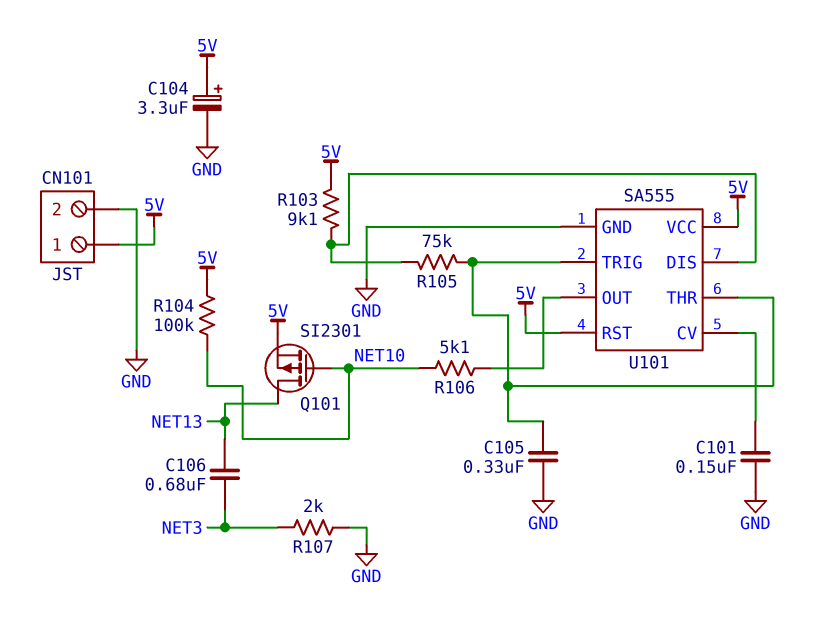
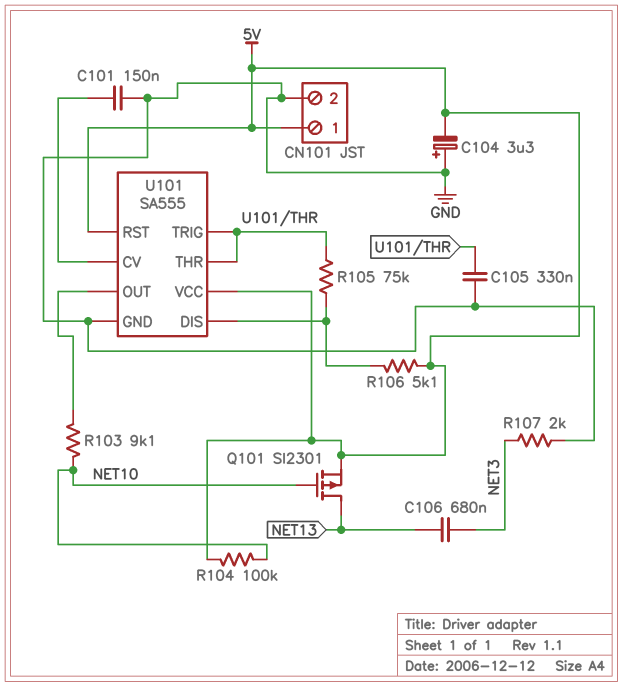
C104: 3.3uF (plus 5V, minus GND) -> 3.3uF (plus GND, minus 5V)
R103: 9.1k (5V, U101/DIS) -> 9.1k (NET10, U101/OUT)
R106: 5.1k (NET10, U101/OUT) -> 5.1k (5V, U101/DIS)

